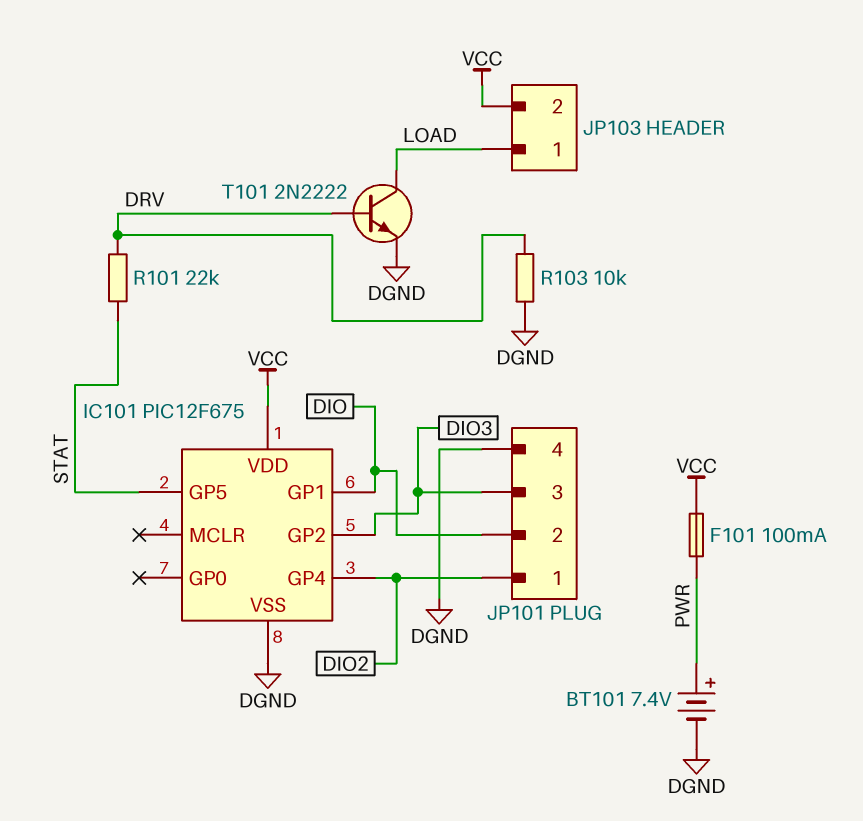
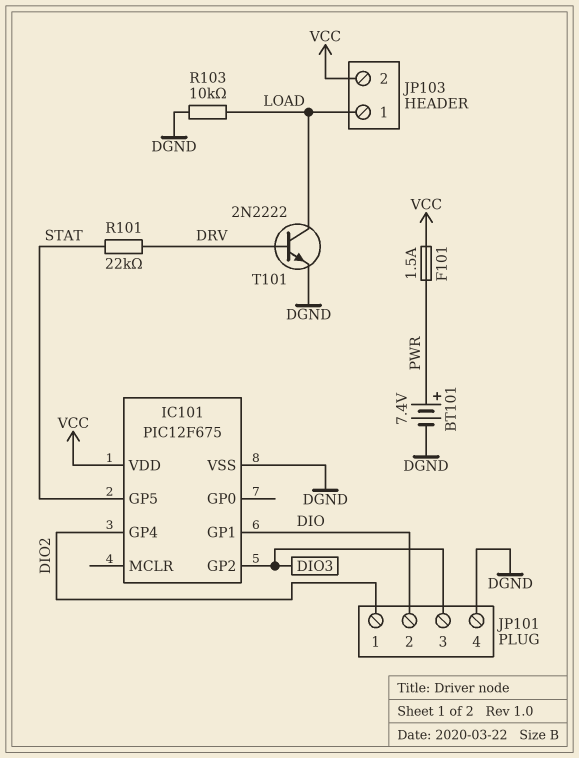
F101: 100mA (PWR, VCC) -> 1.5A (PWR, VCC)
R103: 10k (DGND, DRV) -> 10k (DGND, LOAD)

